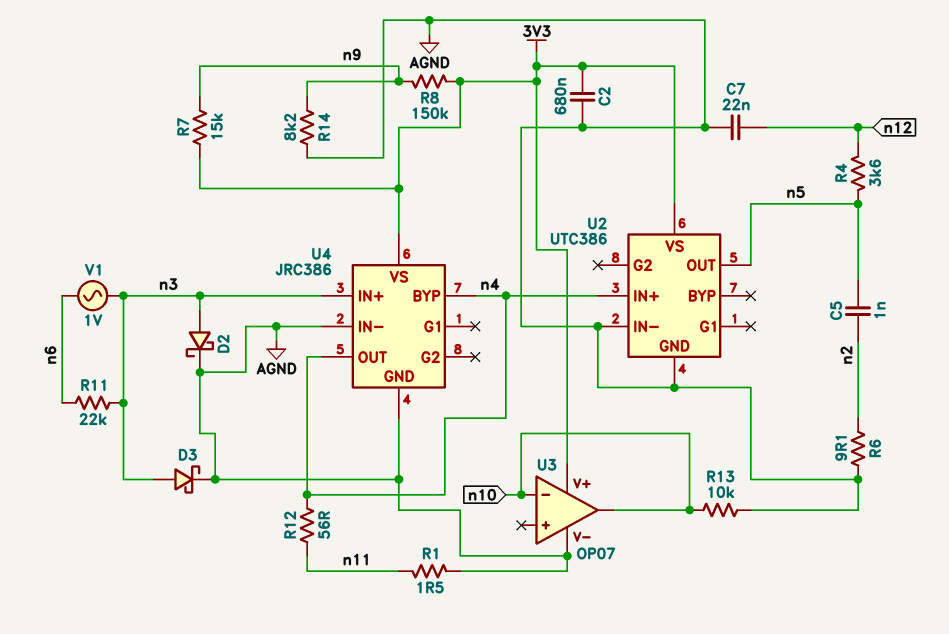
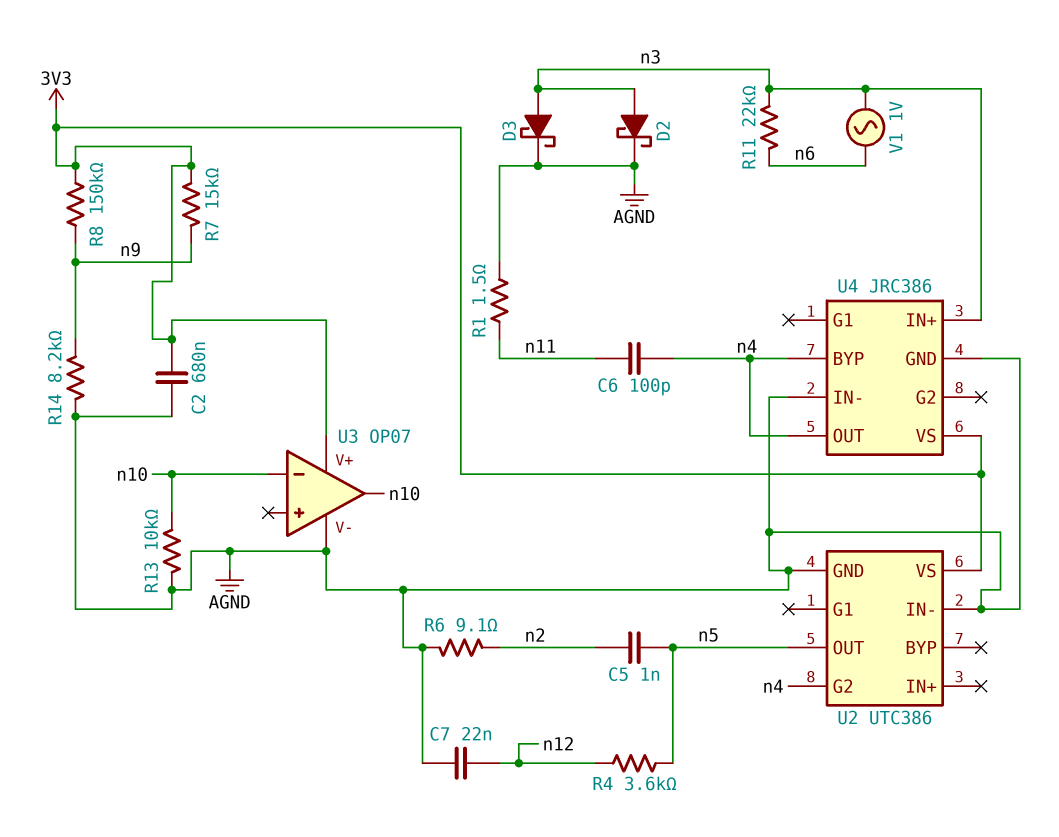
C6: none -> 100pF (n4, n11)
R12: 56 (n4, n11) -> none
U2 pin G2: none -> n4
U2 pin IN+: n4 -> none

